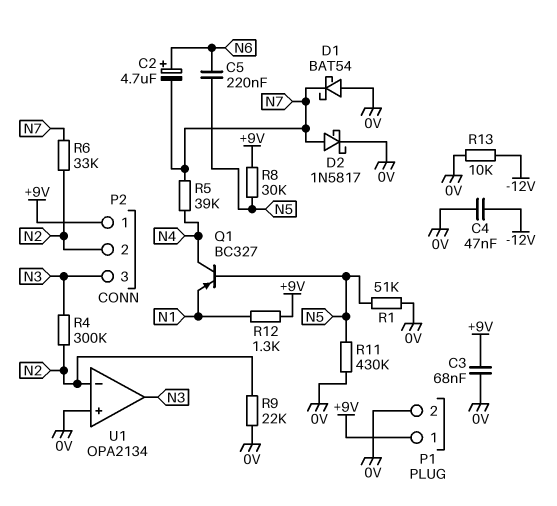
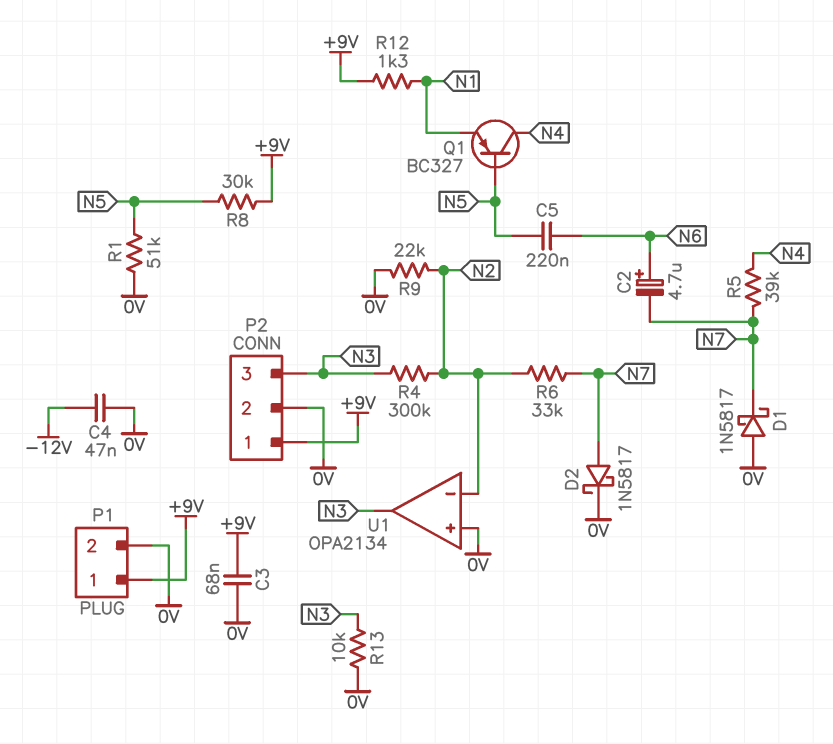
D1: schottky BAT54 (A 0V, K N7) -> schottky 1N5817 (A 0V, K N7)
P2 pin 2: N2 -> 0V
R11: 430k (0V, N5) -> none
R13: 10k (-12V, 0V) -> 10k (0V, N3)

